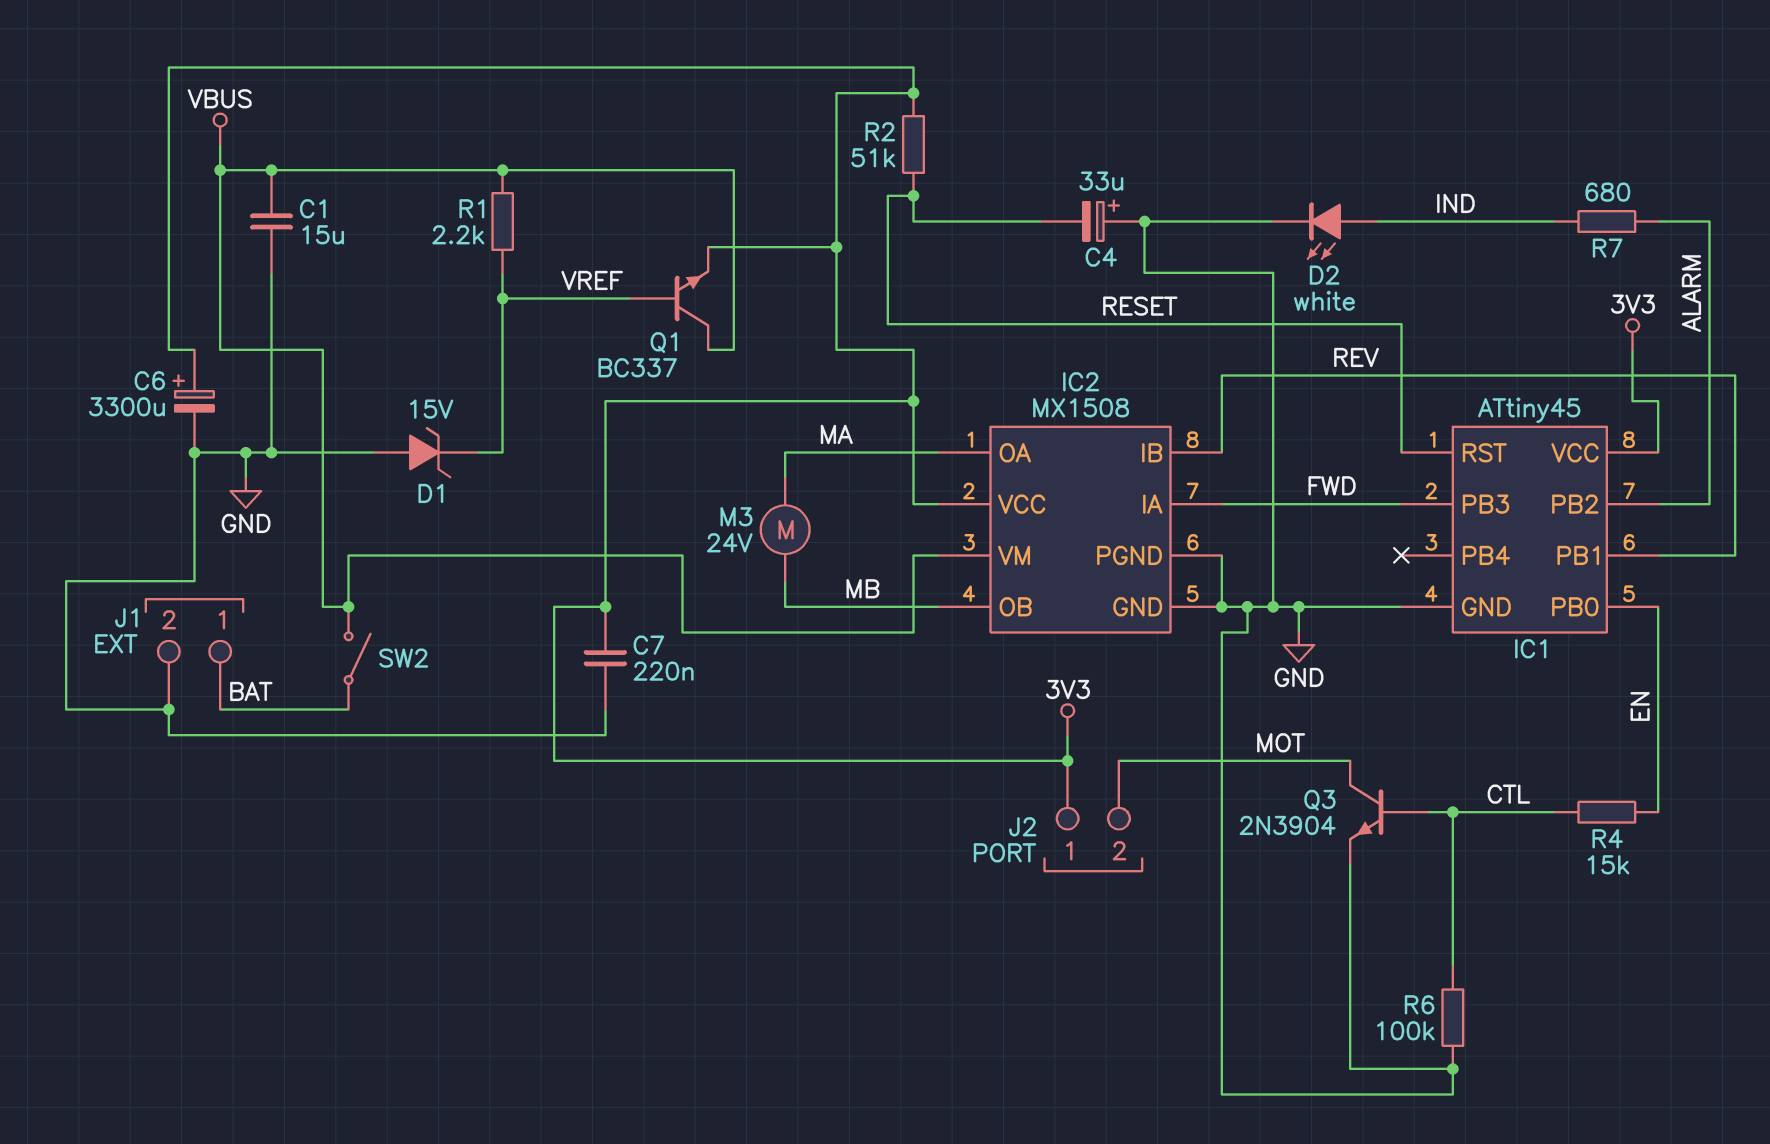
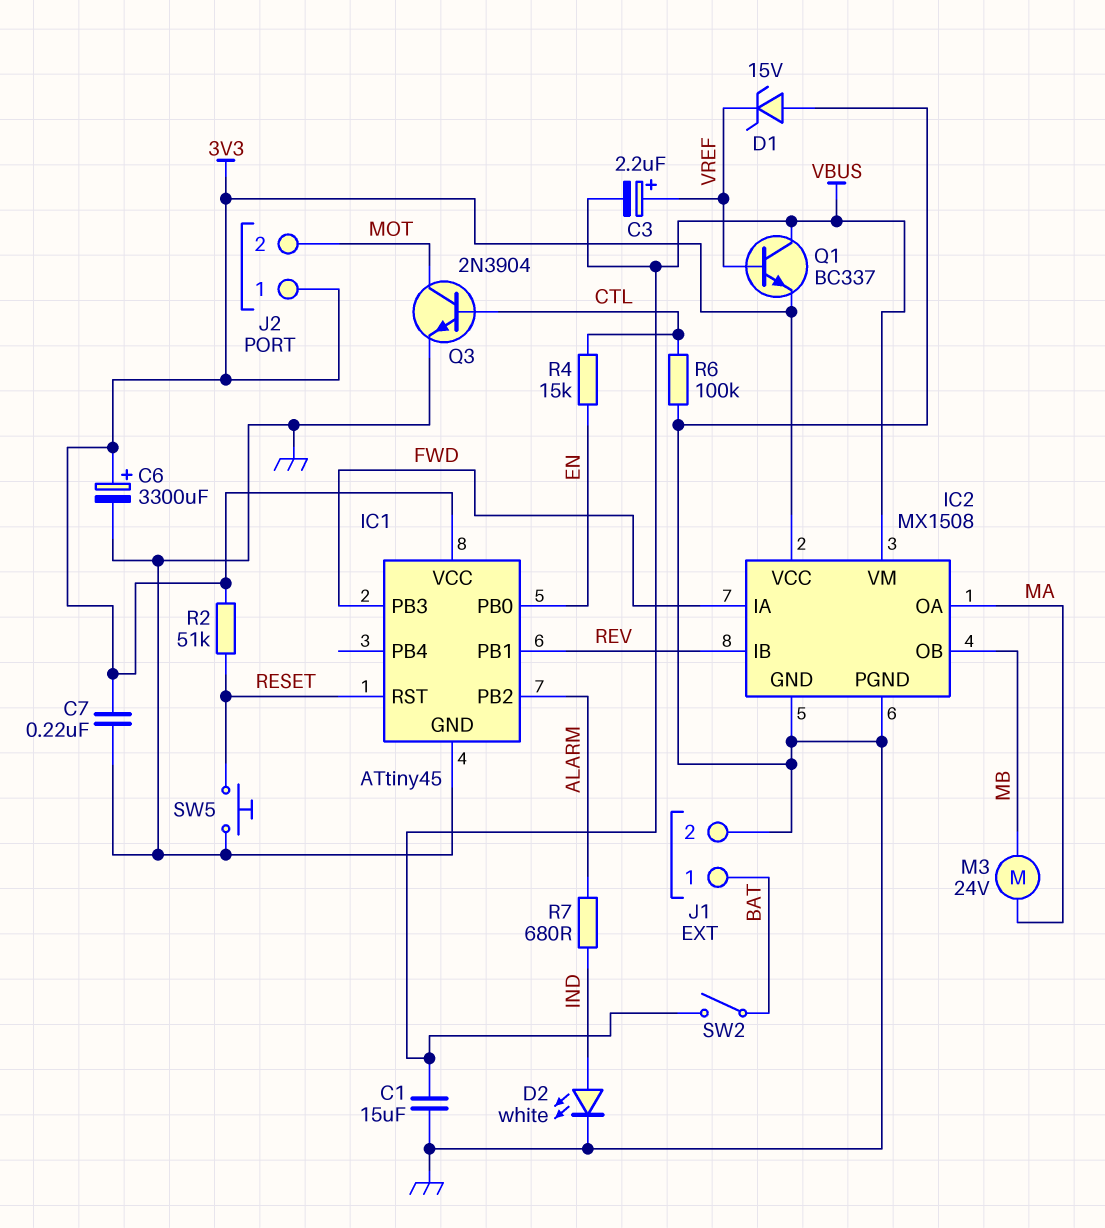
C3: none -> 2.2uF (plus VREF, minus VBUS)
C4: 33uF (plus GND, minus RESET) -> none
R1: 2.2k (VBUS, VREF) -> none
SW5: none -> button (GND, RESET)

